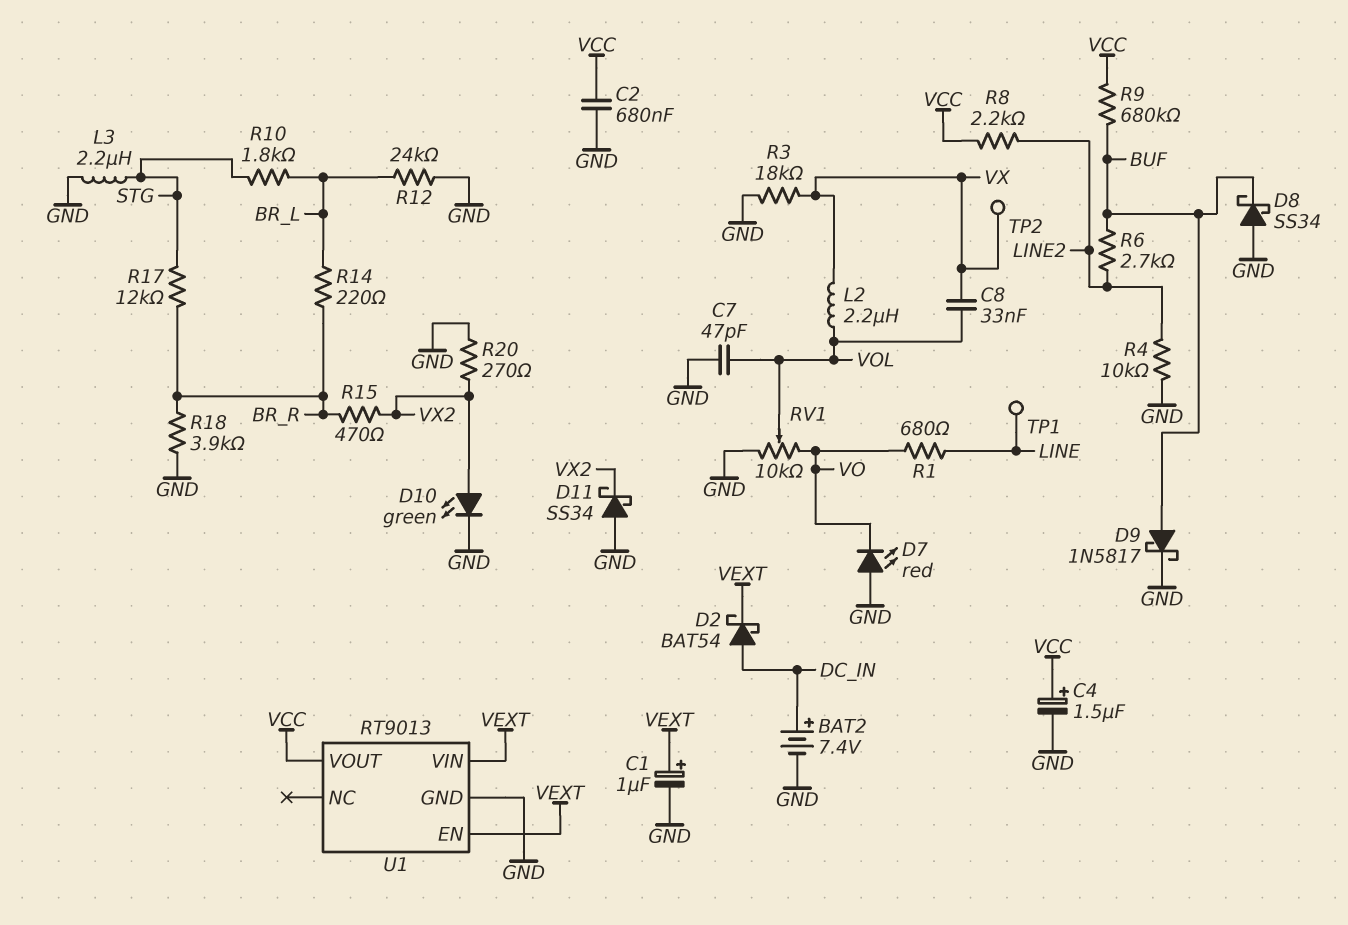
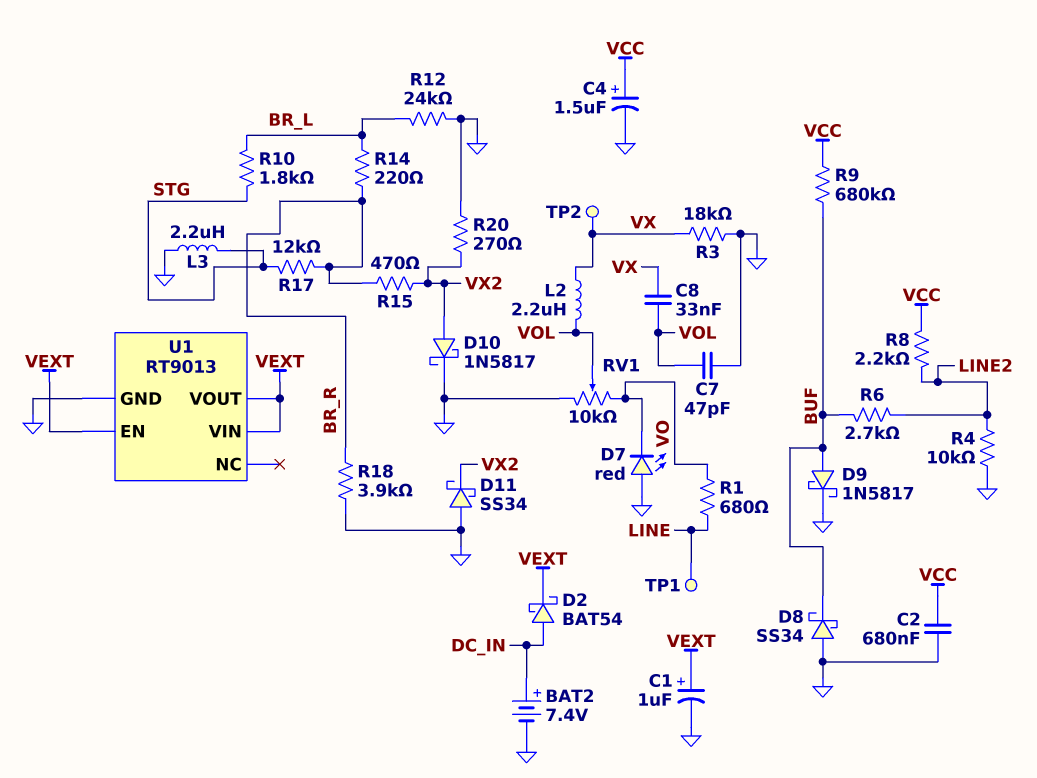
D10: LED green (A VX2, K GND) -> schottky 1N5817 (A VX2, K GND)
U1 pin VOUT: VCC -> VEXT

